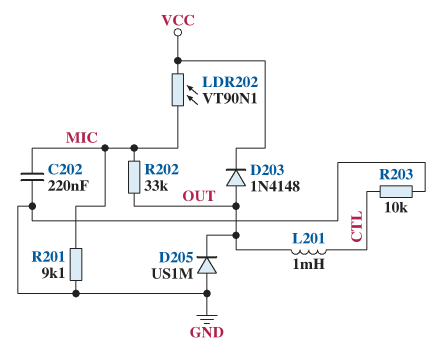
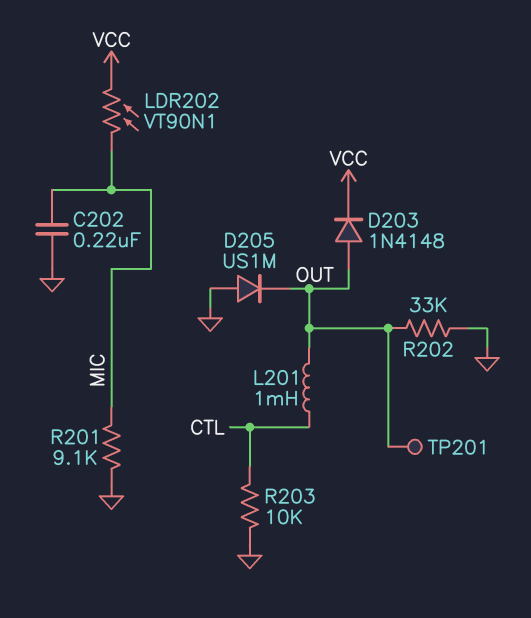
R202: 33k (MIC, OUT) -> 33k (GND, OUT)
TP201: none -> test point (OUT)

